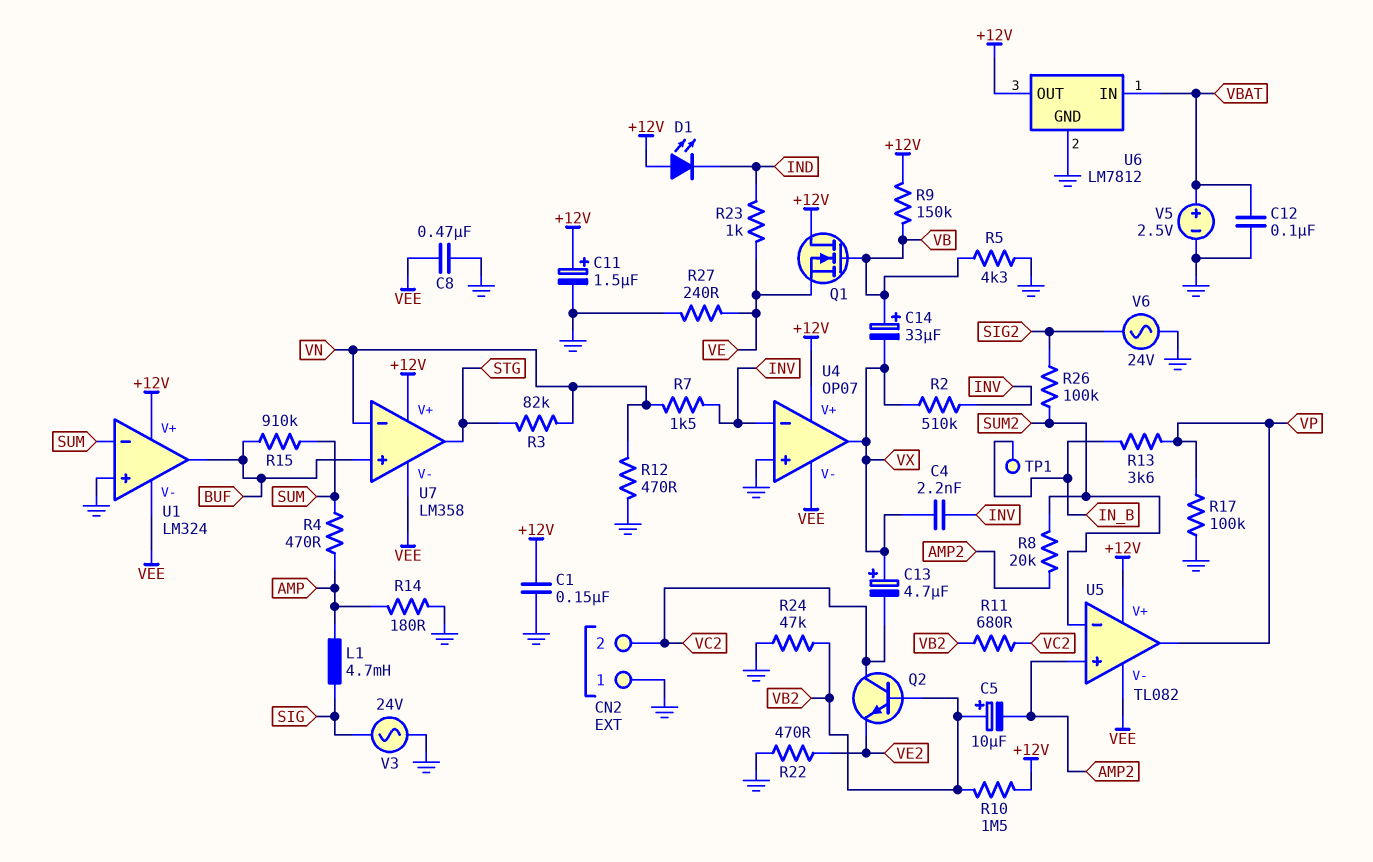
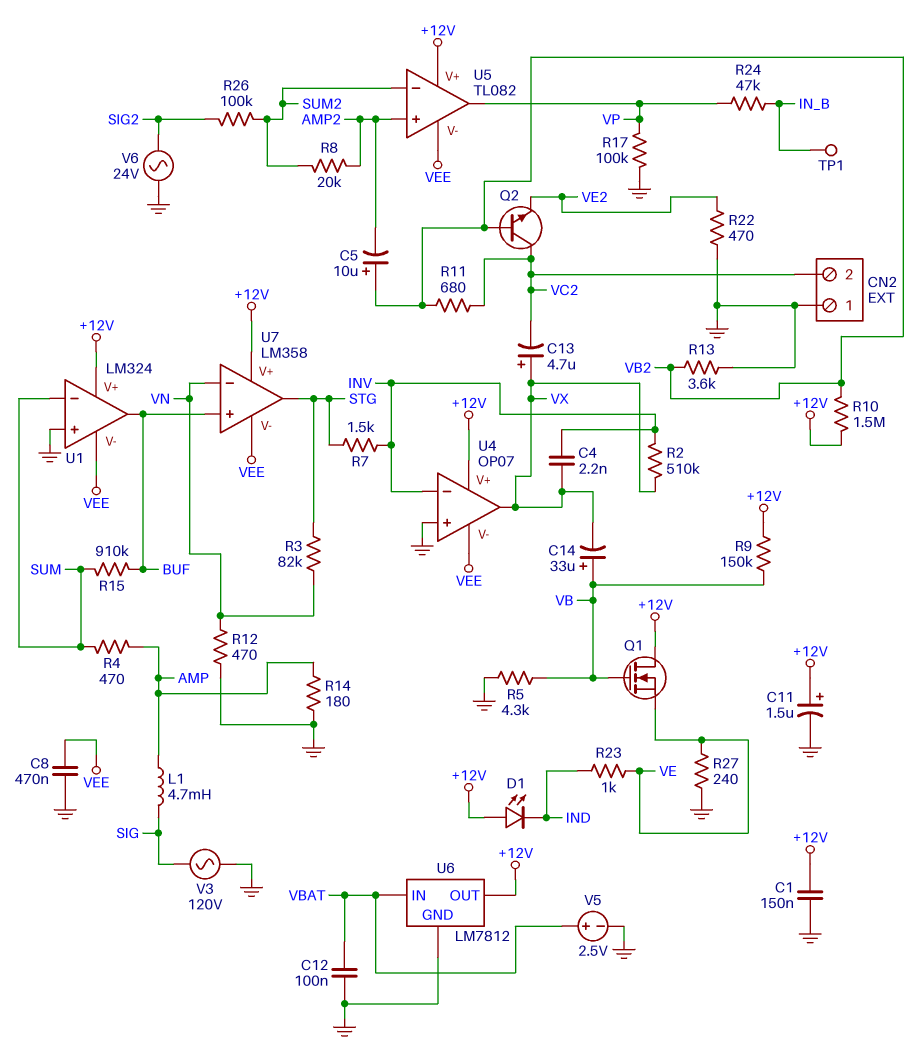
R7: 1.5k (INV, VN) -> 1.5k (INV, STG)
R13: 3.6k (IN_B, VP) -> 3.6k (GND, VB2)
R24: 47k (GND, VB2) -> 47k (IN_B, VP)
V3: AC 24V (GND, SIG) -> AC 120V (GND, SIG)

